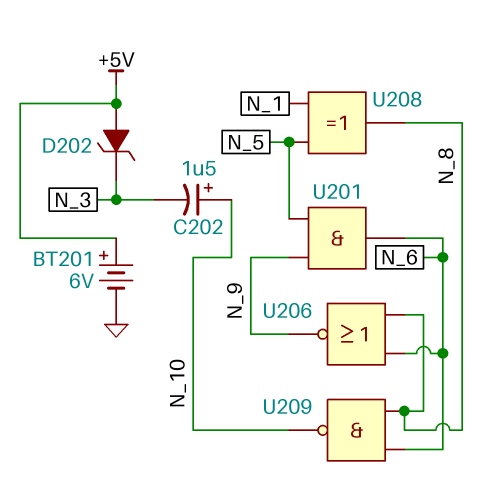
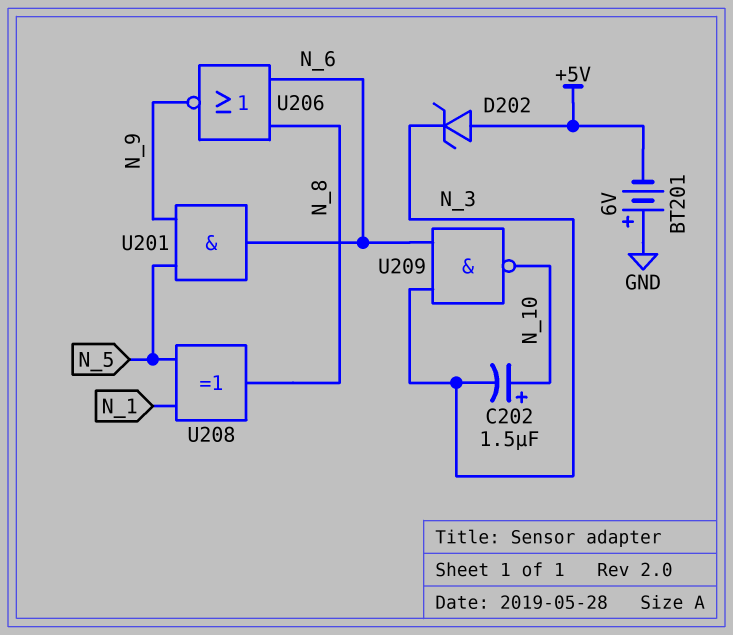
BT201: 6V (plus +5V, minus GND) -> 6V (plus GND, minus +5V)
U209: NAND (in N_6, in N_8, out N_10) -> NAND (in N_3, in N_6, out N_10)

